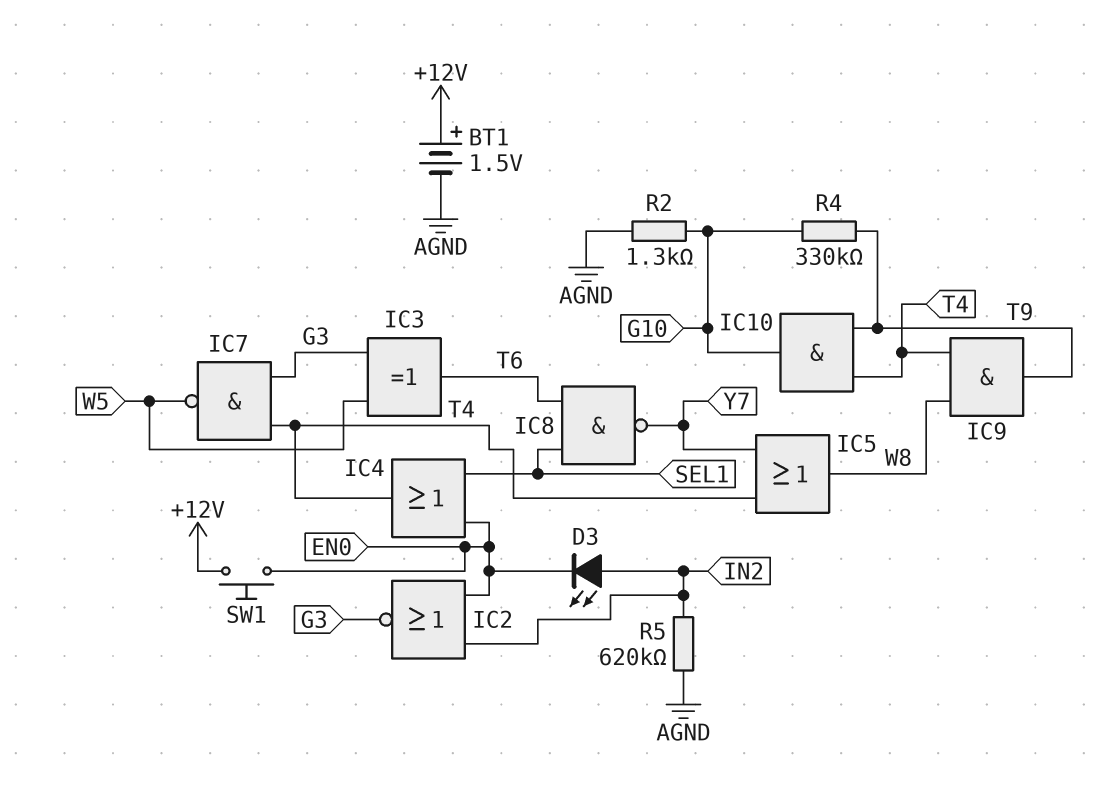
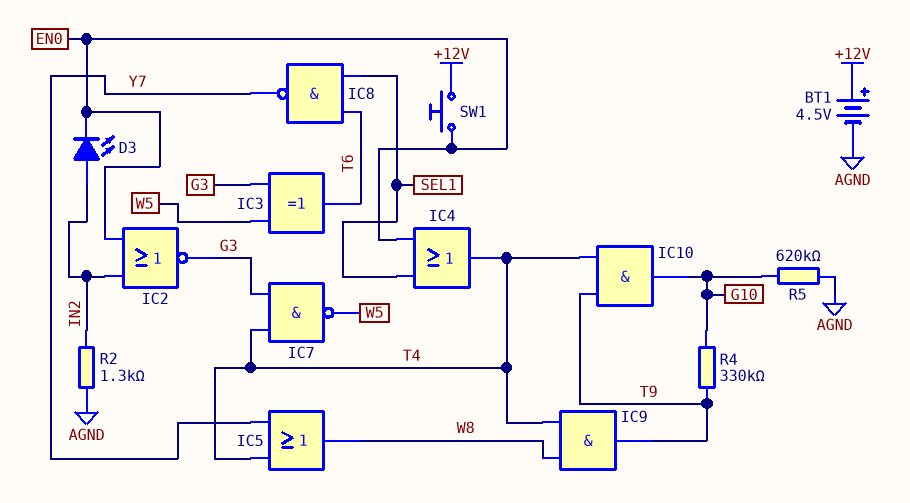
BT1: 1.5V (plus +12V, minus AGND) -> 4.5V (plus +12V, minus AGND)
R2: 1.3k (AGND, G10) -> 1.3k (AGND, IN2)
R5: 620k (AGND, IN2) -> 620k (AGND, G10)

